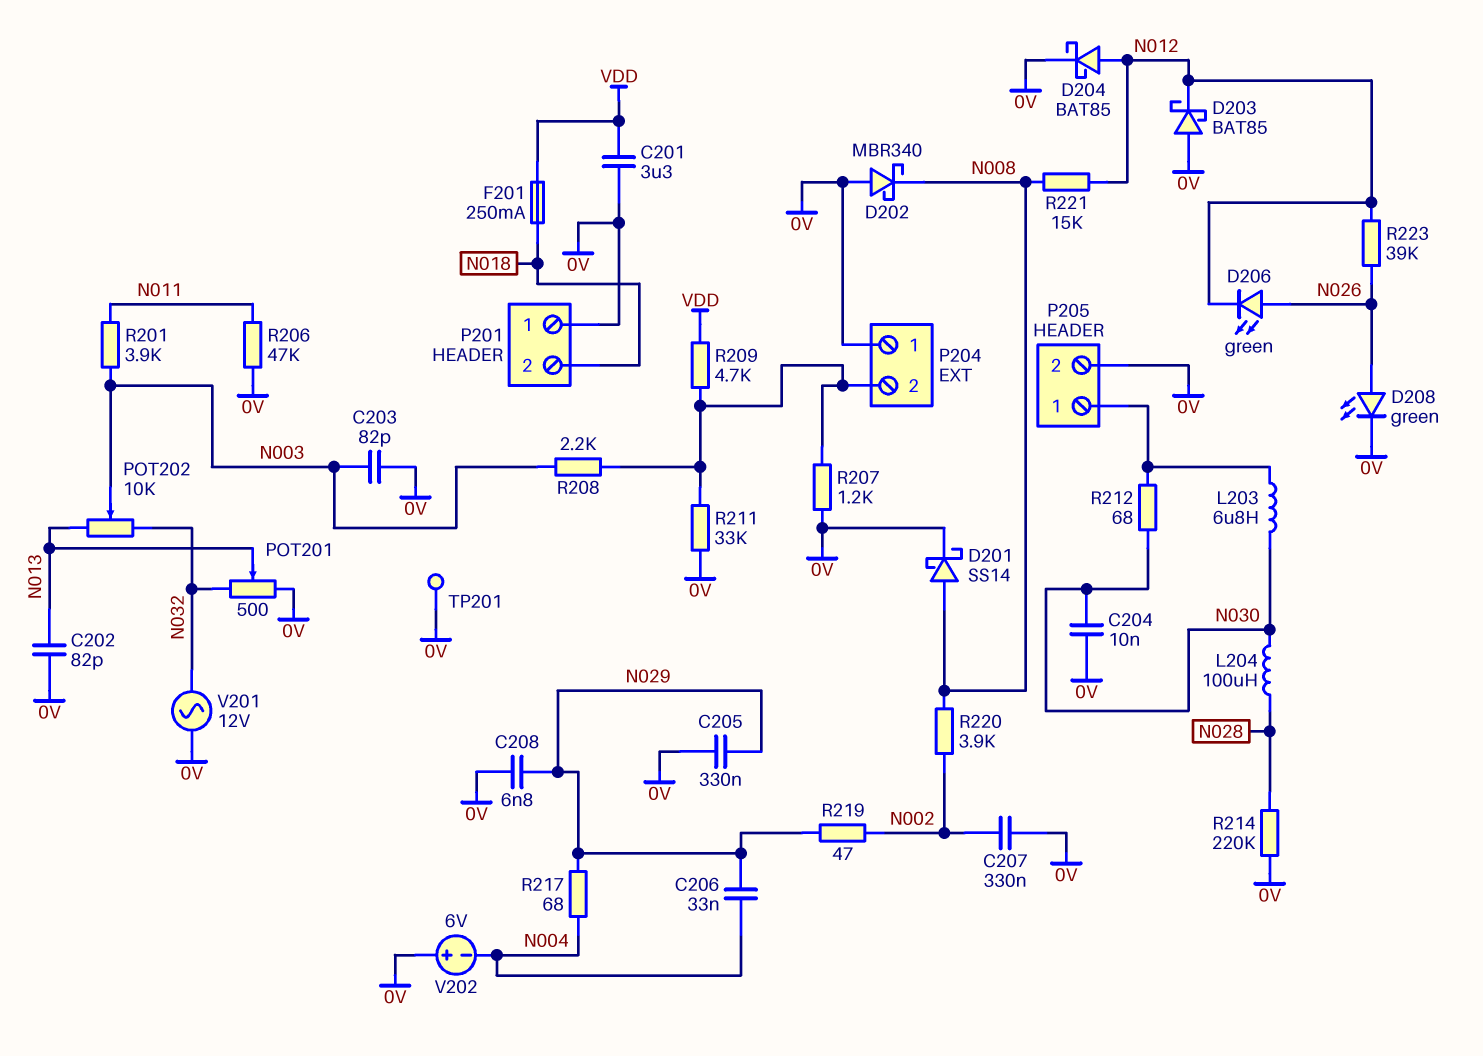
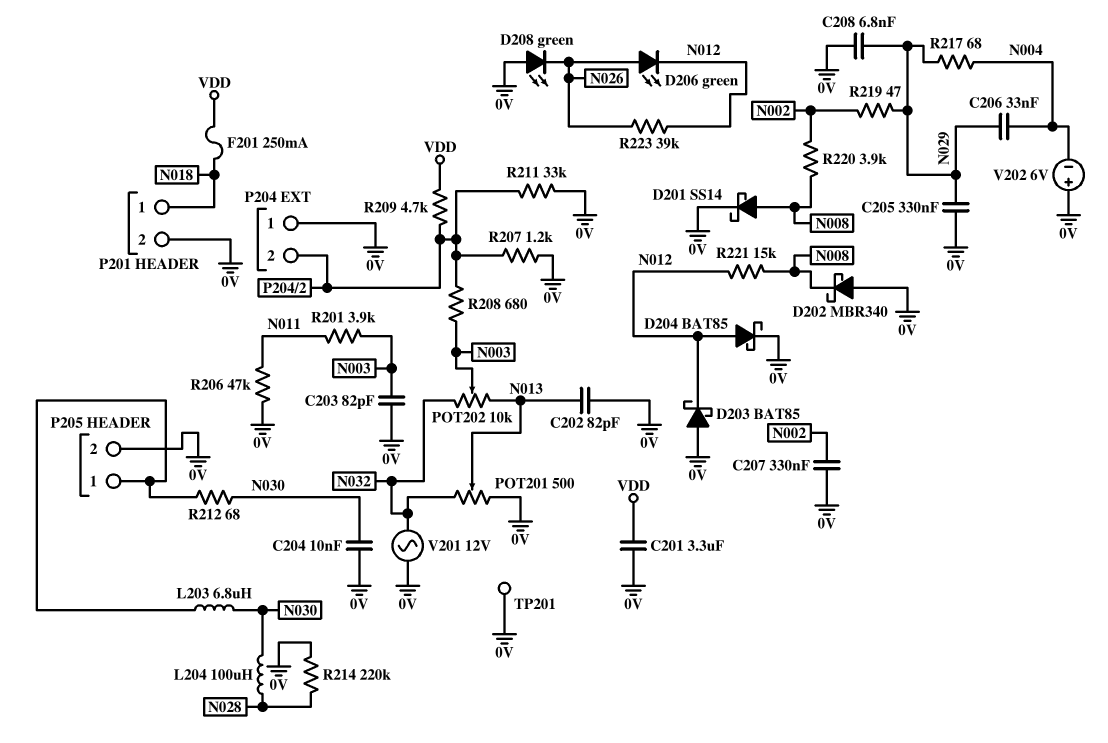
D208: LED green (A N026, K 0V) -> LED green (A 0V, K N026)
P201 pin 1: 0V -> N018
P201 pin 2: N018 -> 0V
R208: 2.2k (N003, P204/2) -> 680 (N003, P204/2)

